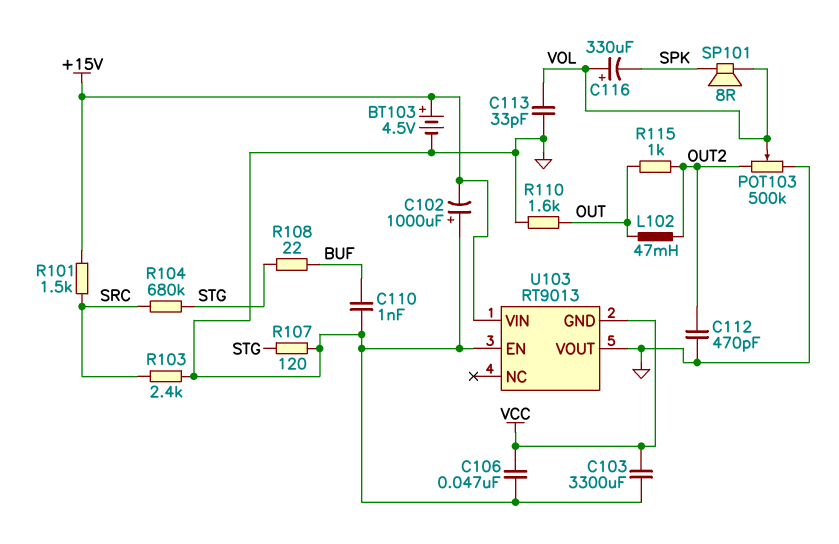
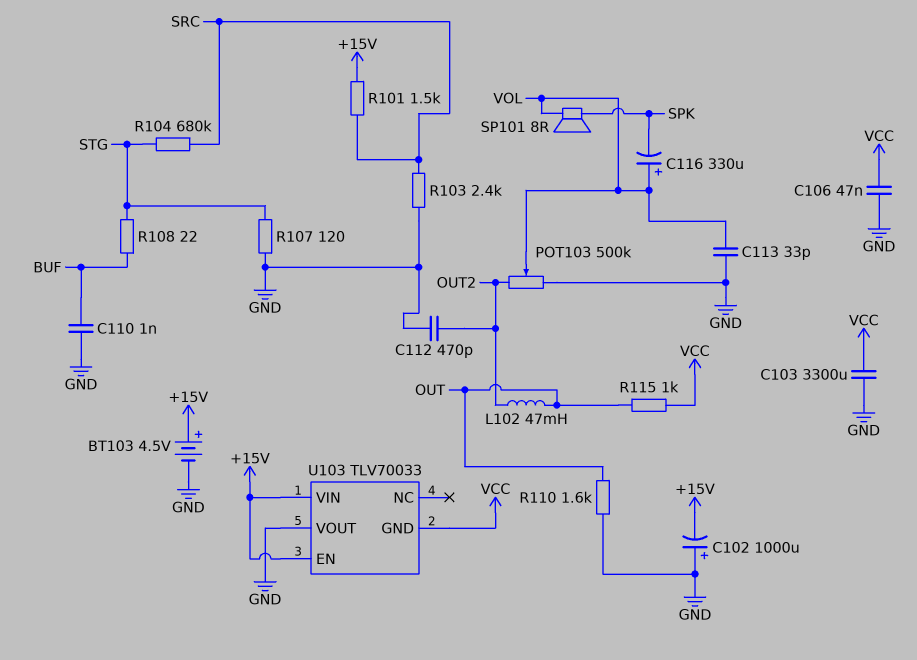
R115: 1k (OUT, OUT2) -> 1k (OUT, VCC)
U103: RT9013 -> TLV70033
U103 pin EN: GND -> +15V

